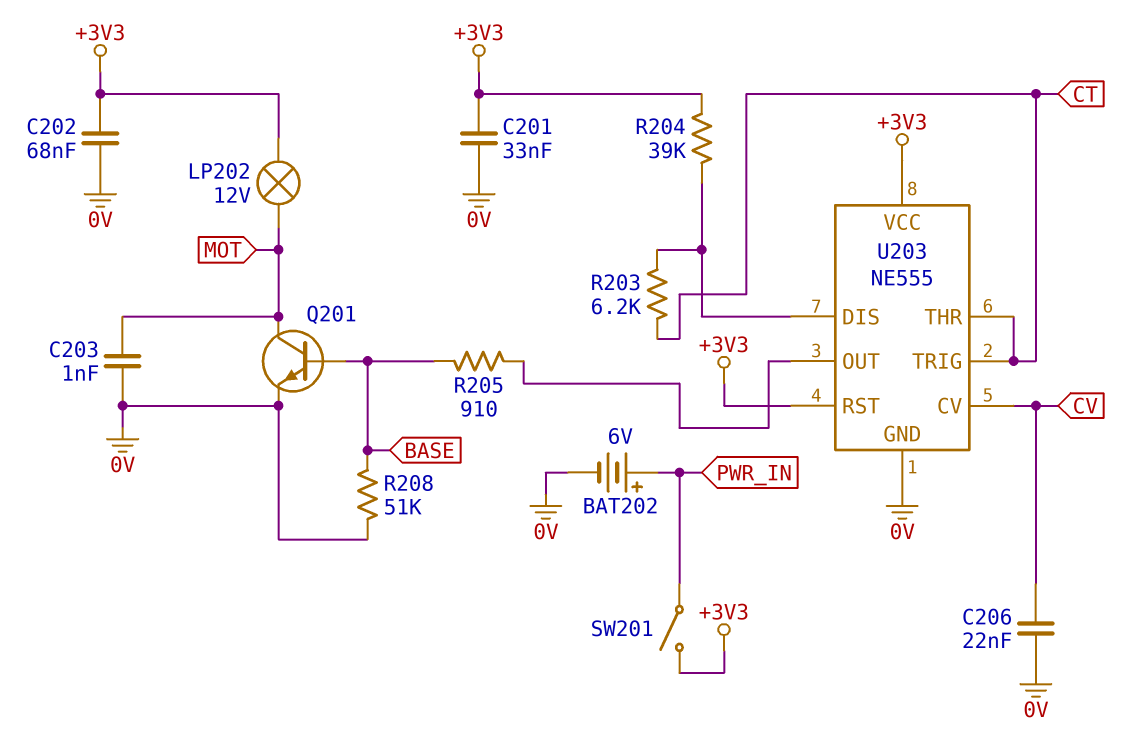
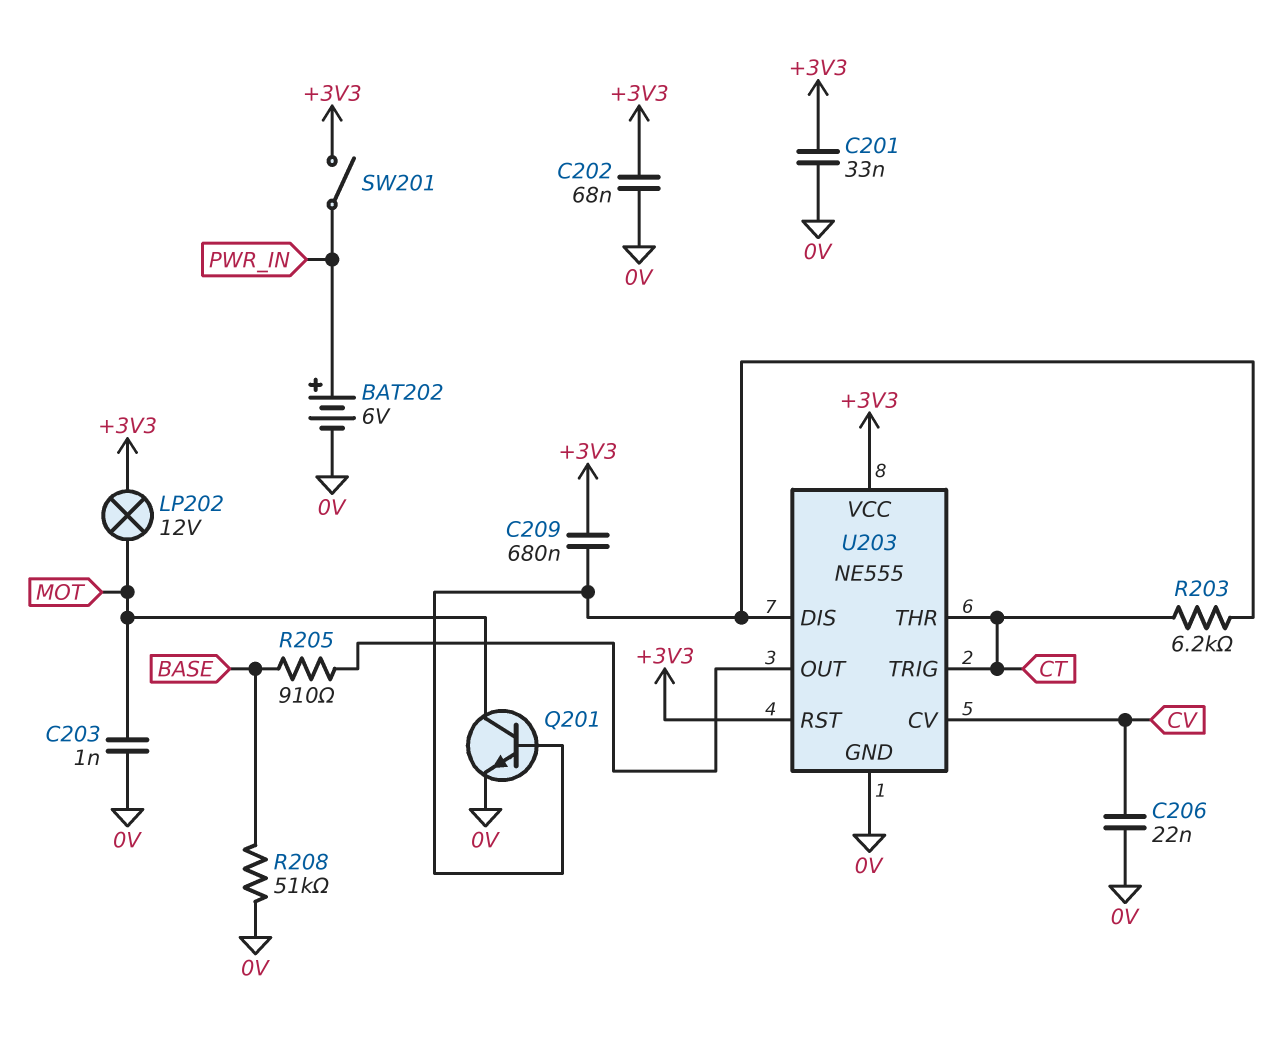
C209: none -> 680nF (+3V3, U203/DIS)
Q201: NPN (B BASE, C MOT, E 0V) -> NPN (B U203/DIS, C MOT, E 0V)
R204: 39k (+3V3, U203/DIS) -> none

